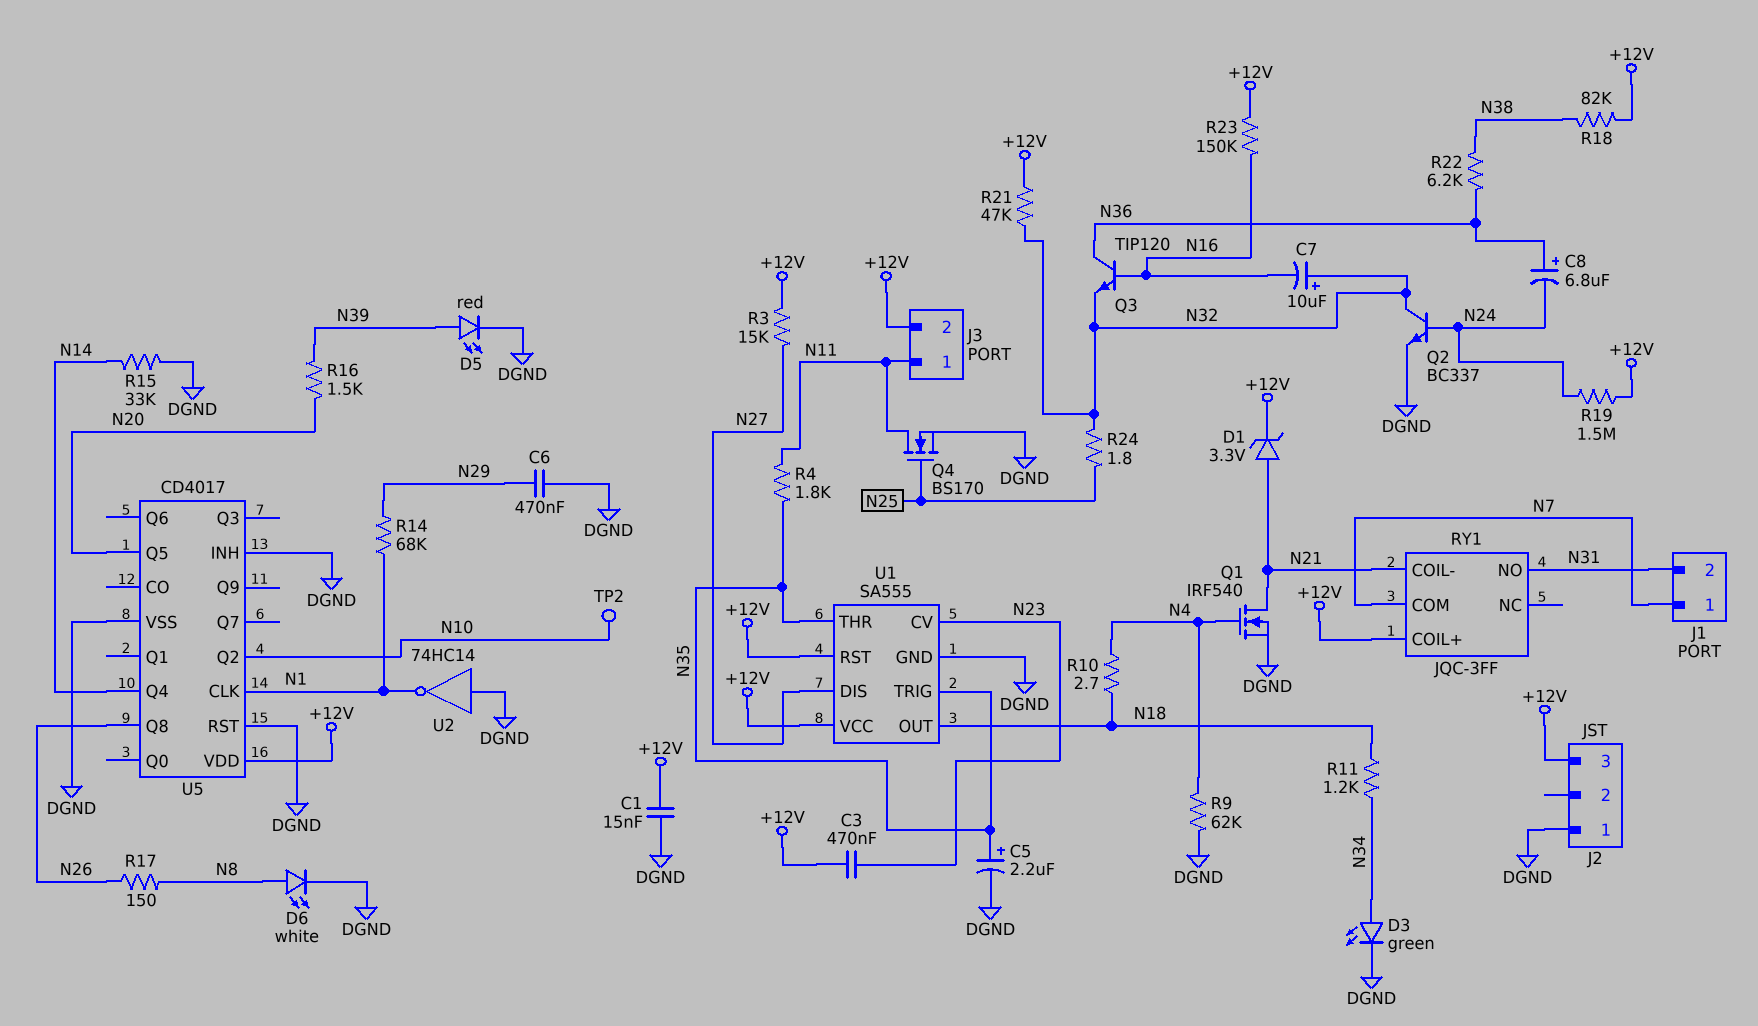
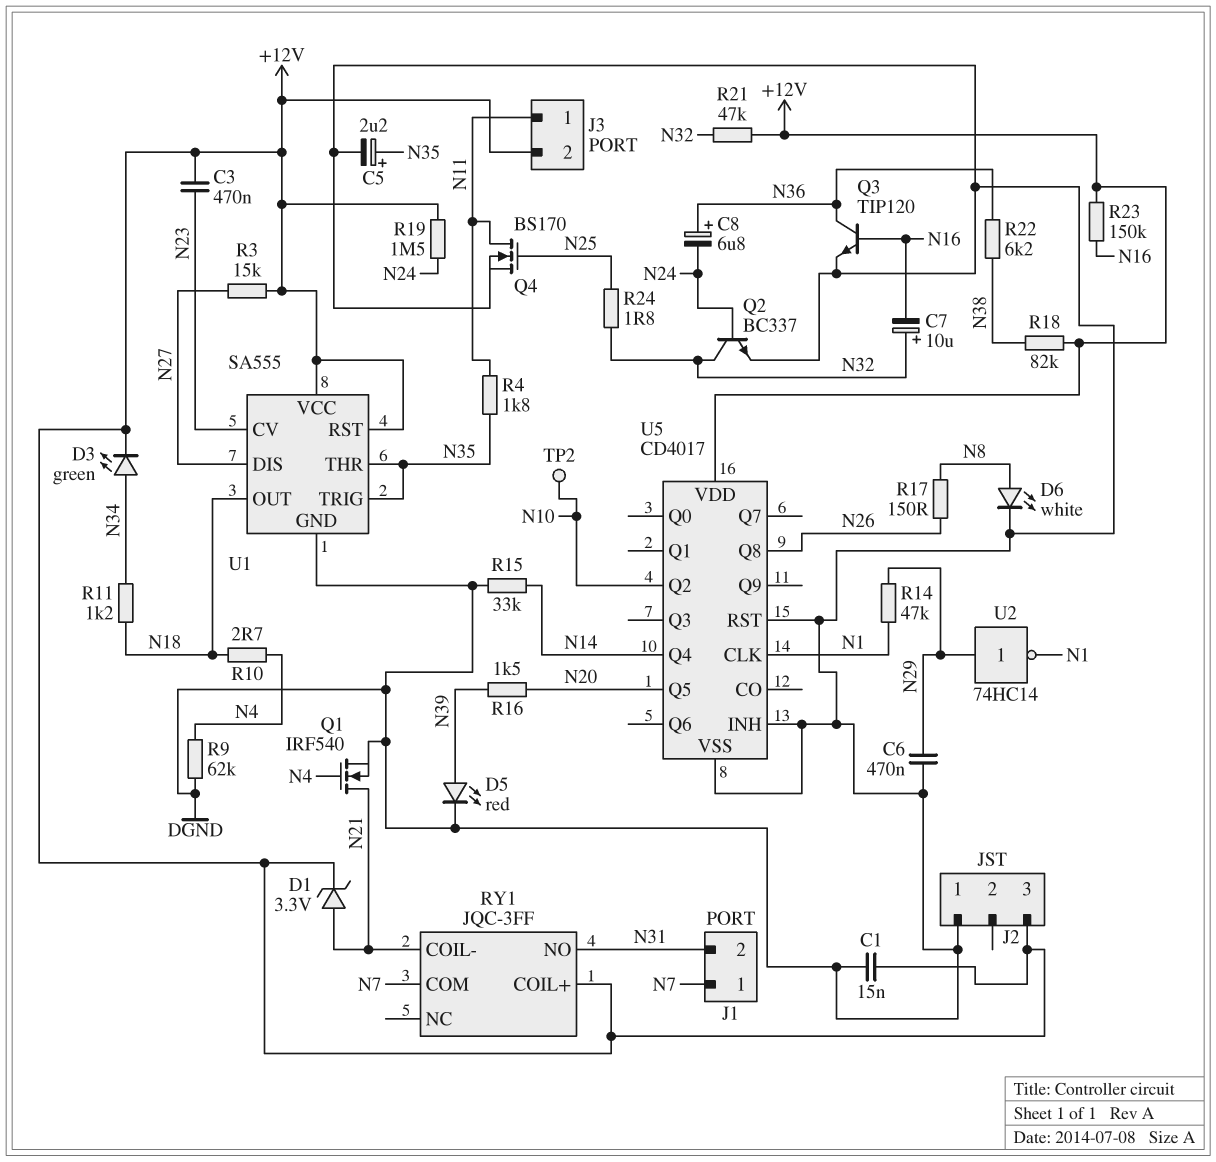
D3: LED green (A N34, K DGND) -> LED green (A N34, K +12V)
Q3: NPN TIP120 (B N16, C N36, E N32) -> NPN TIP120 (B N16, C N36, E DGND)
R14: 68k (N1, N29) -> 47k (N1, N29)
U2: NOT 74HC14 (in DGND, out N1) -> NOT 74HC14 (in N29, out N1)

